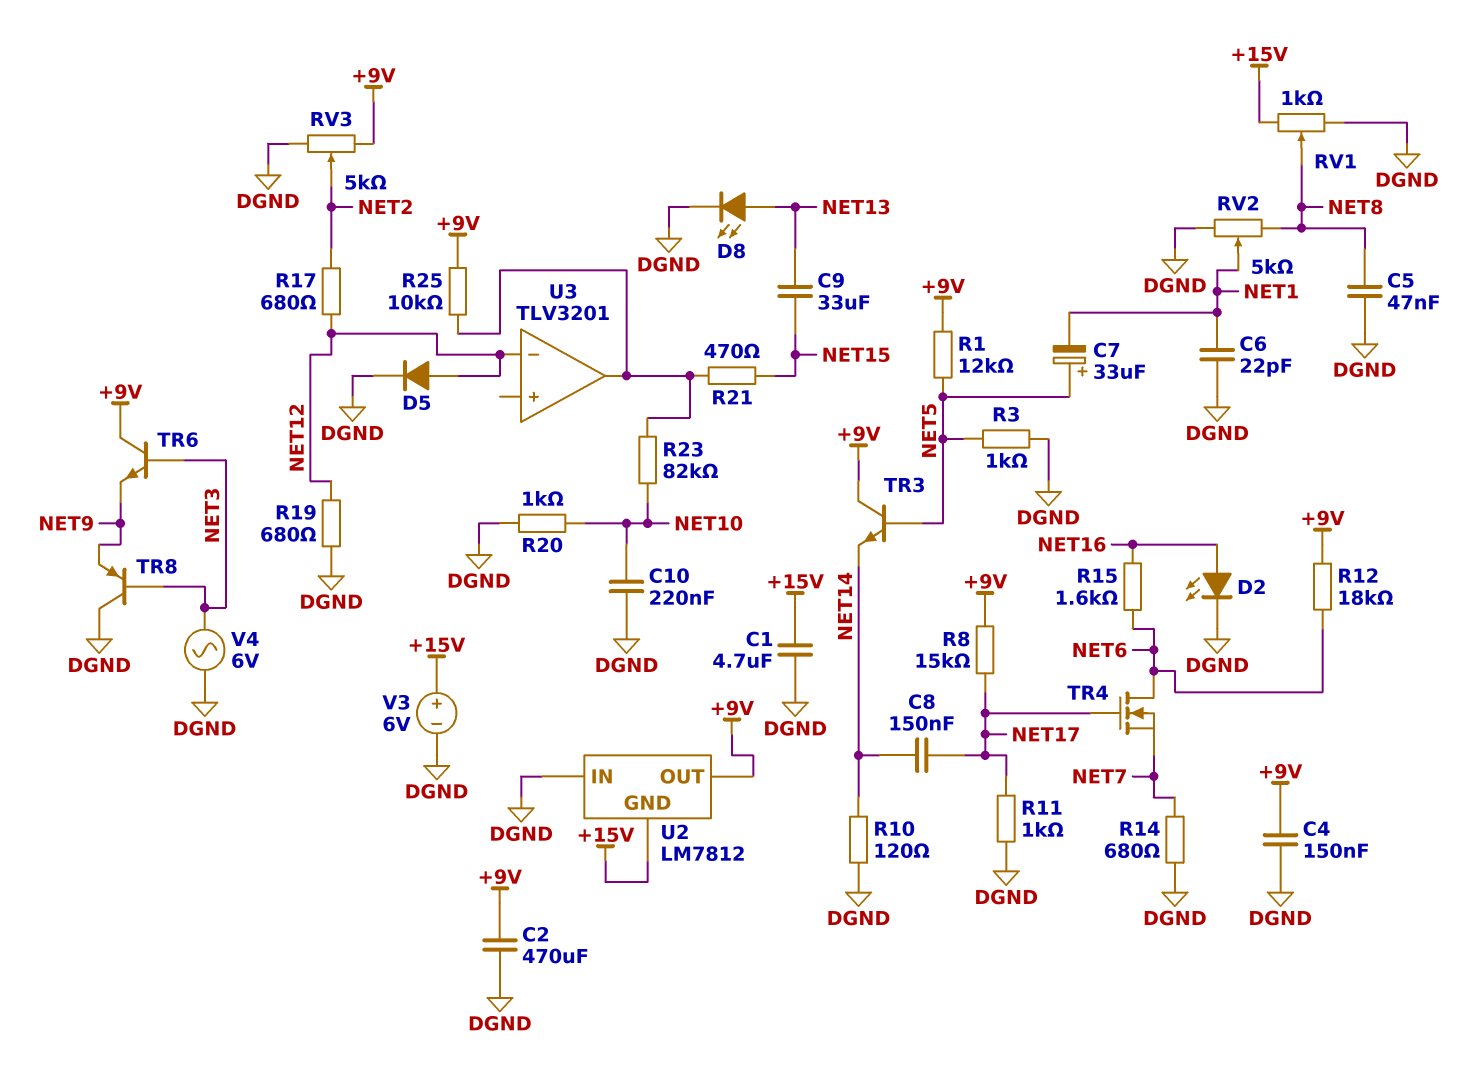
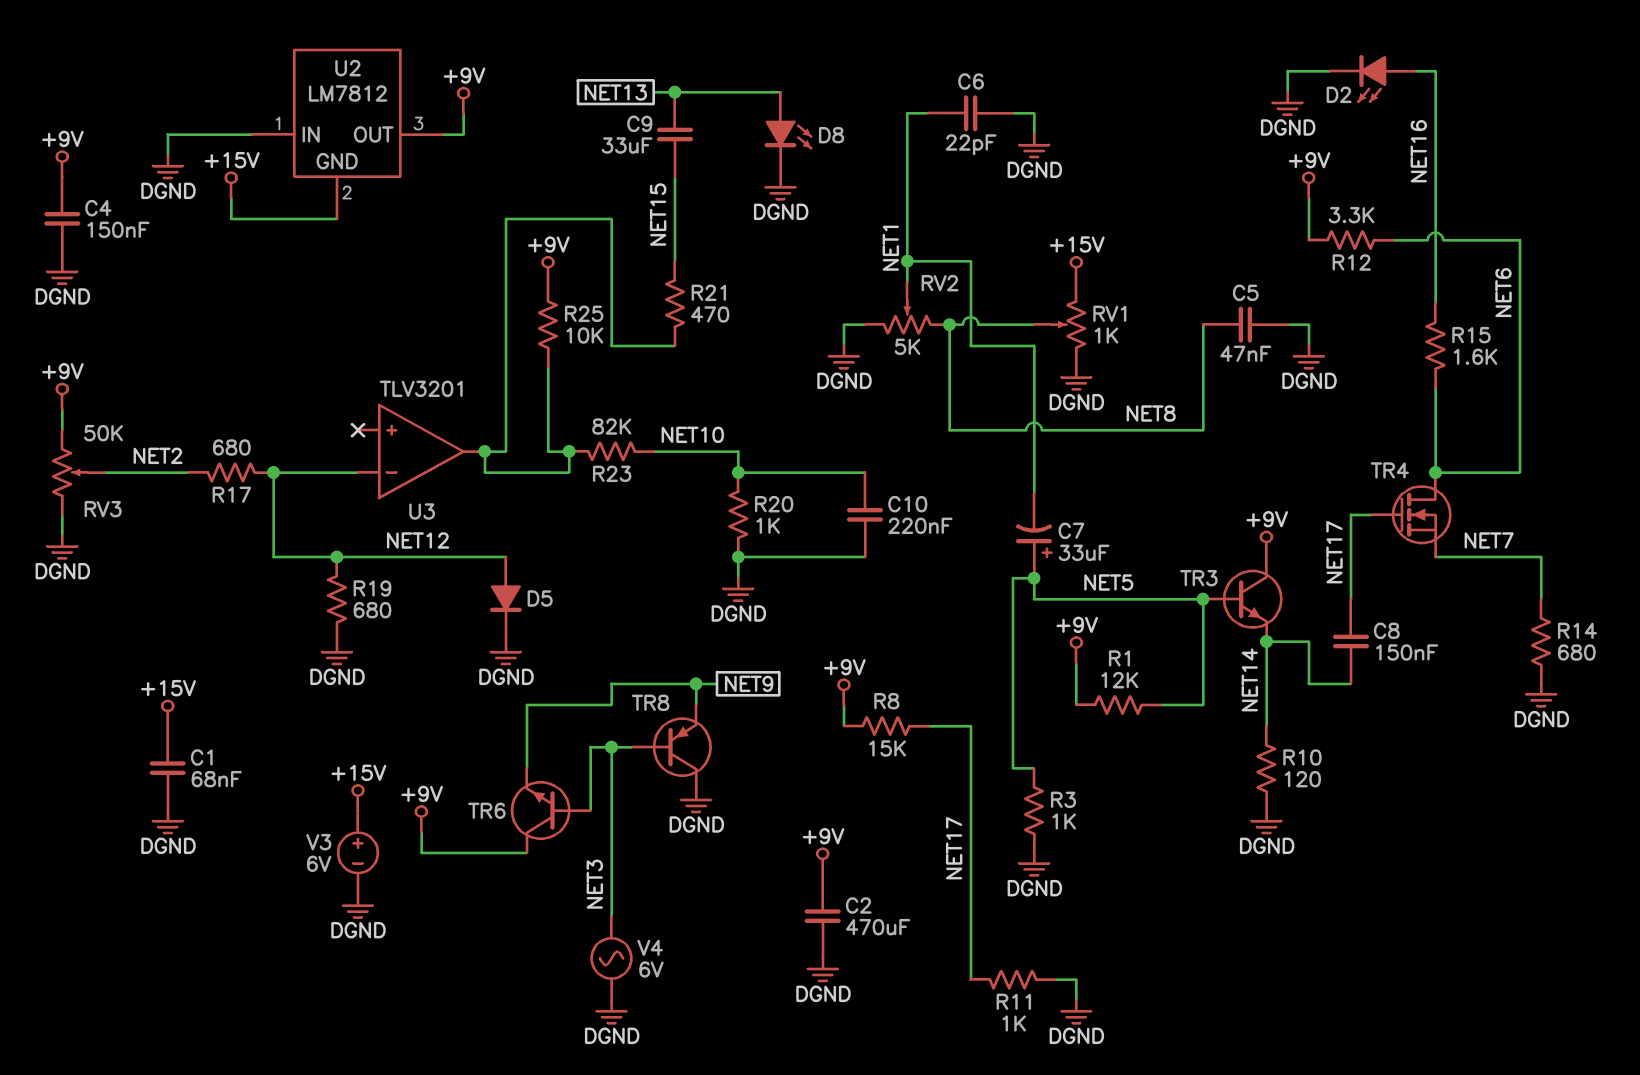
C1: 4.7uF (+15V, DGND) -> 68nF (+15V, DGND)
R12: 18k (+9V, NET6) -> 3.3k (+9V, NET6)
RV3: 5k (+9V, DGND, wiper NET2) -> 50k (+9V, DGND, wiper NET2)

